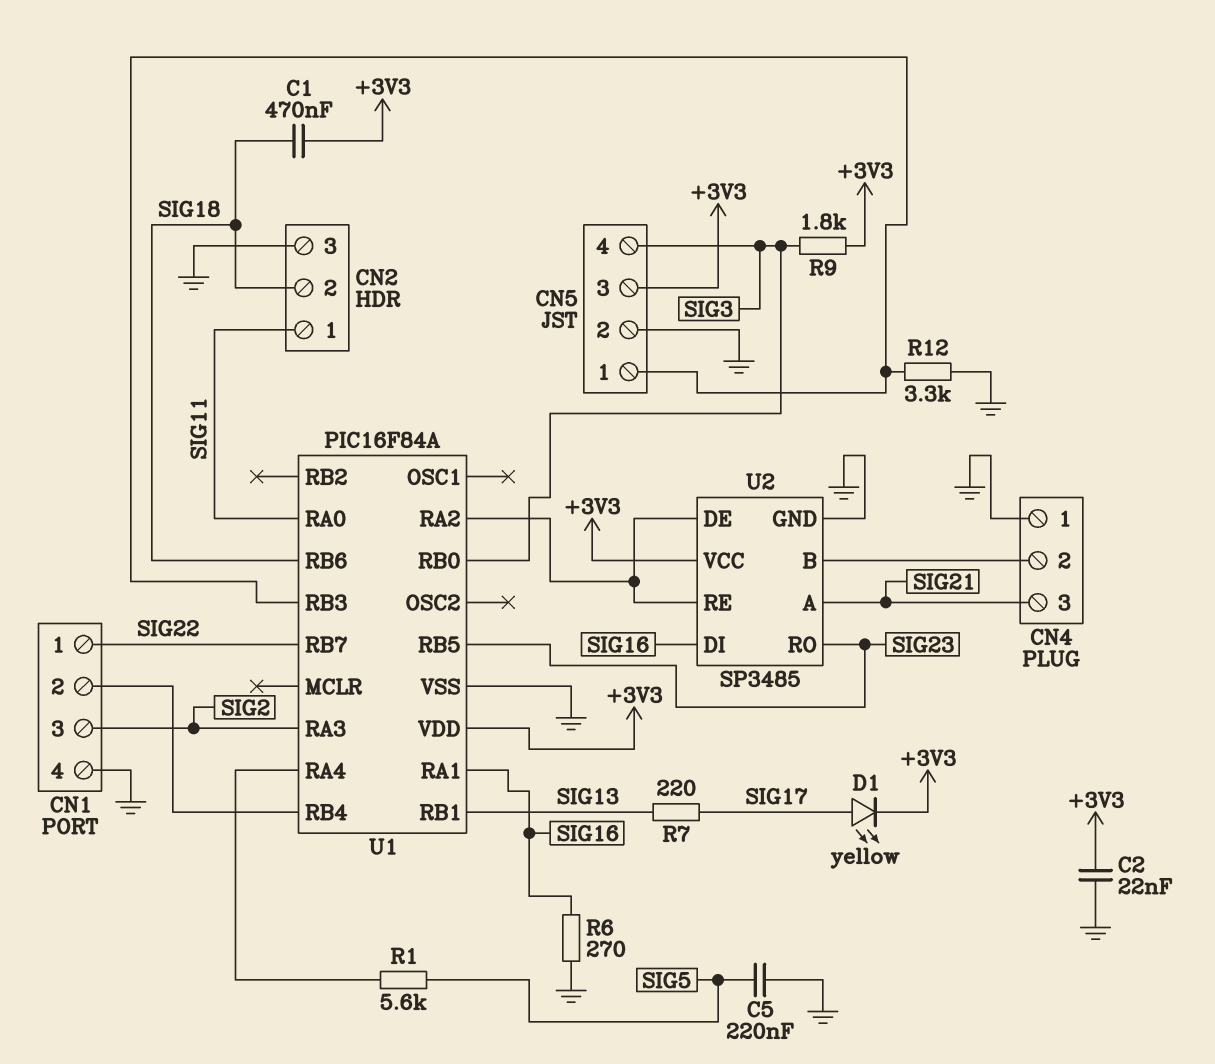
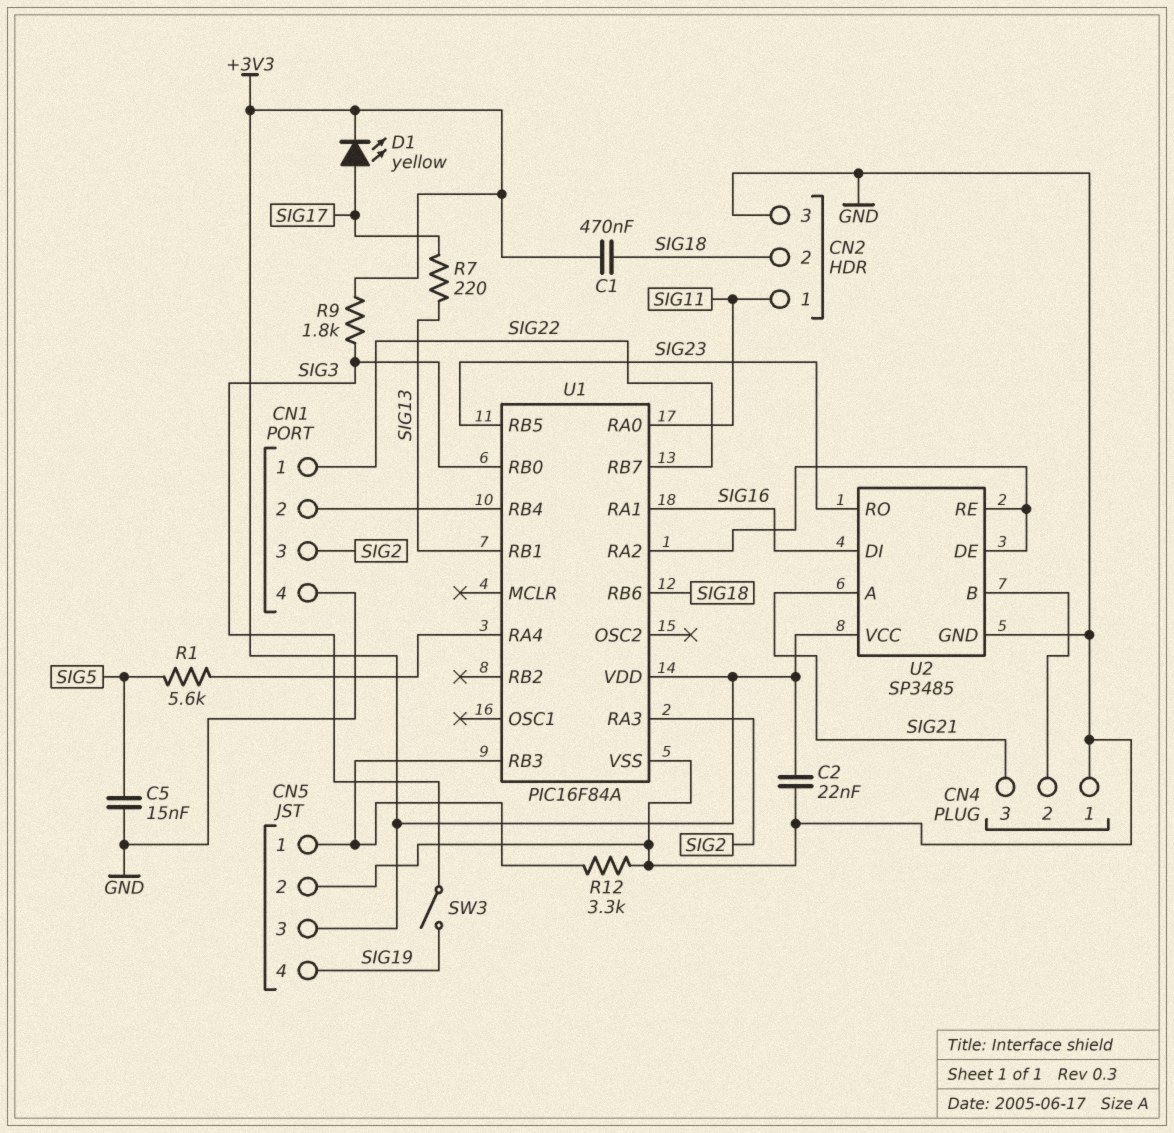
C5: 220nF (GND, SIG5) -> 15nF (GND, SIG5)
CN5 pin 4: SIG3 -> SIG19
R6: 270 (GND, SIG16) -> none
SW3: none -> switch (SIG3, SIG19)

